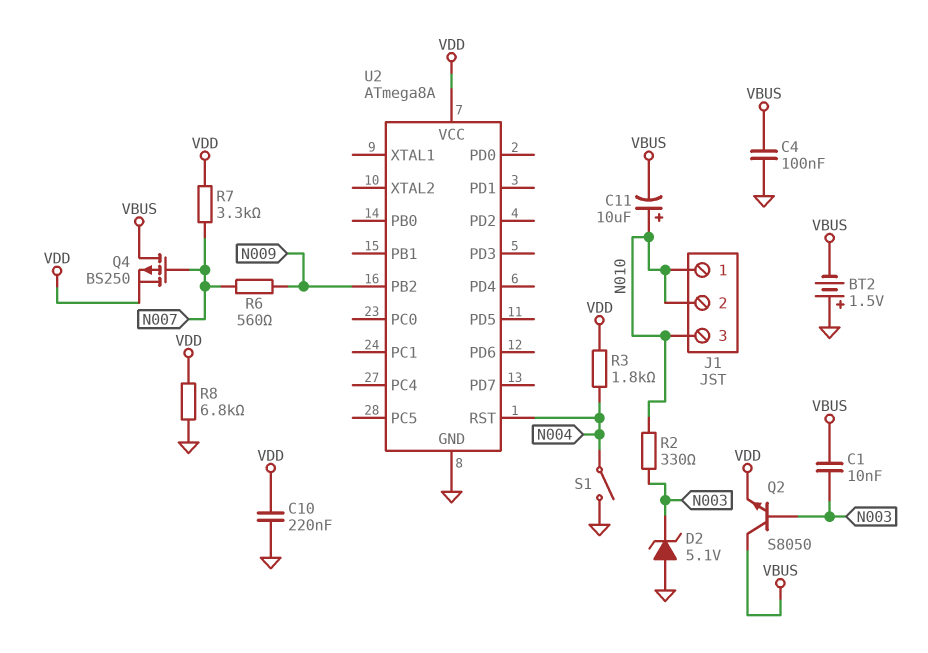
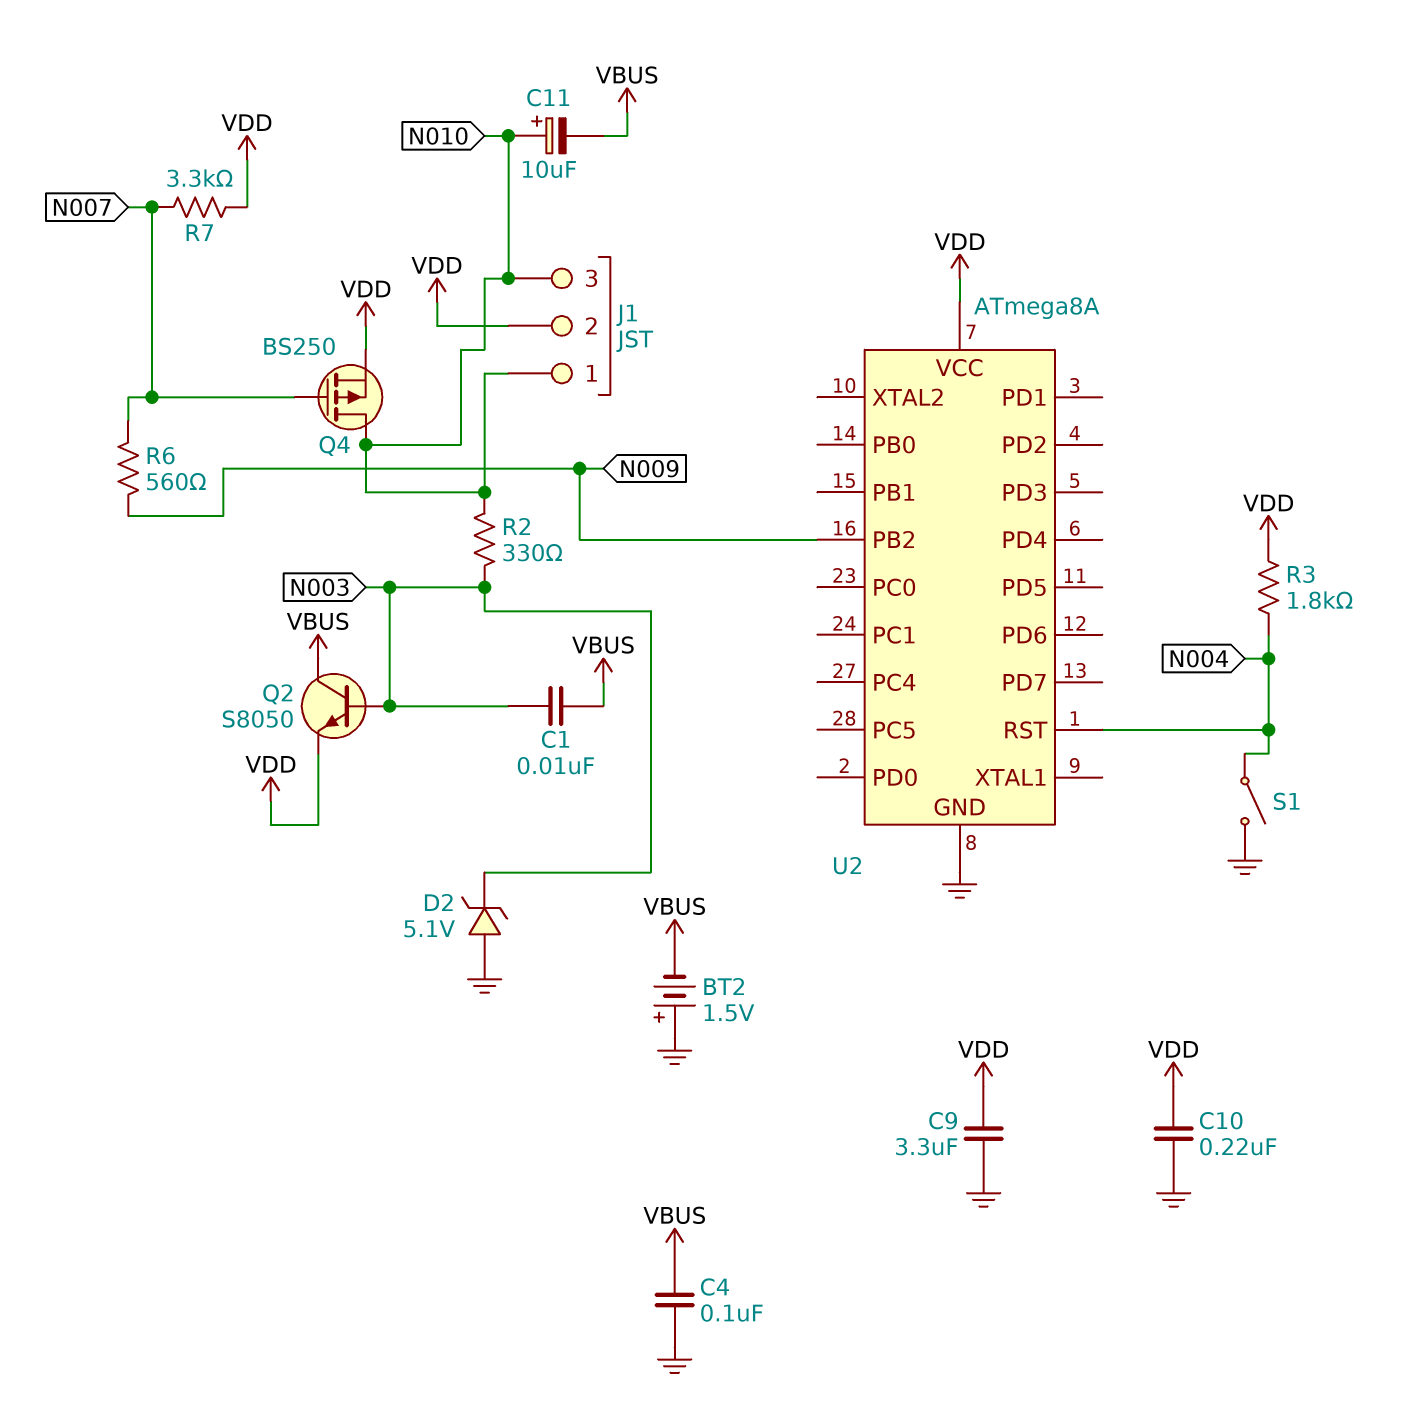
C9: none -> 3.3uF (GND, VDD)
J1 pin 2: N010 -> VDD
Q4: PMOS BS250 (G N007, D VBUS, S VDD) -> PMOS BS250 (G N007, D N010, S VDD)
R8: 6.8k (GND, VDD) -> none

